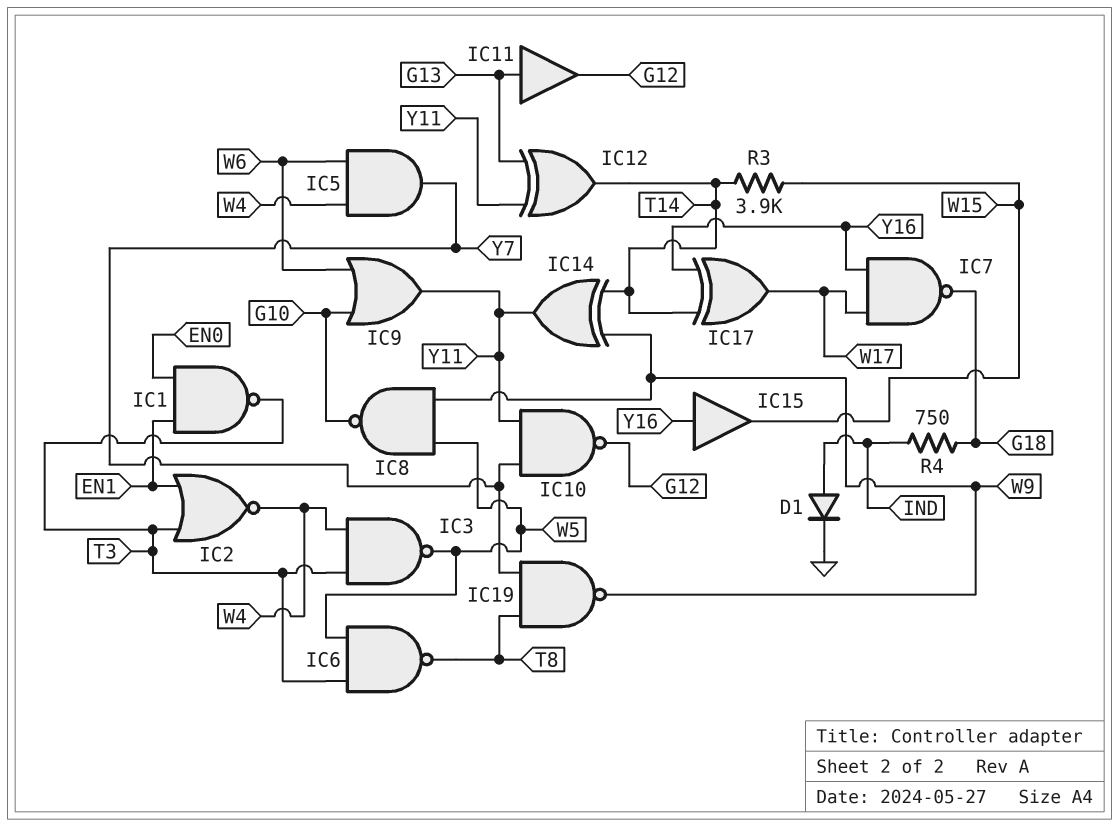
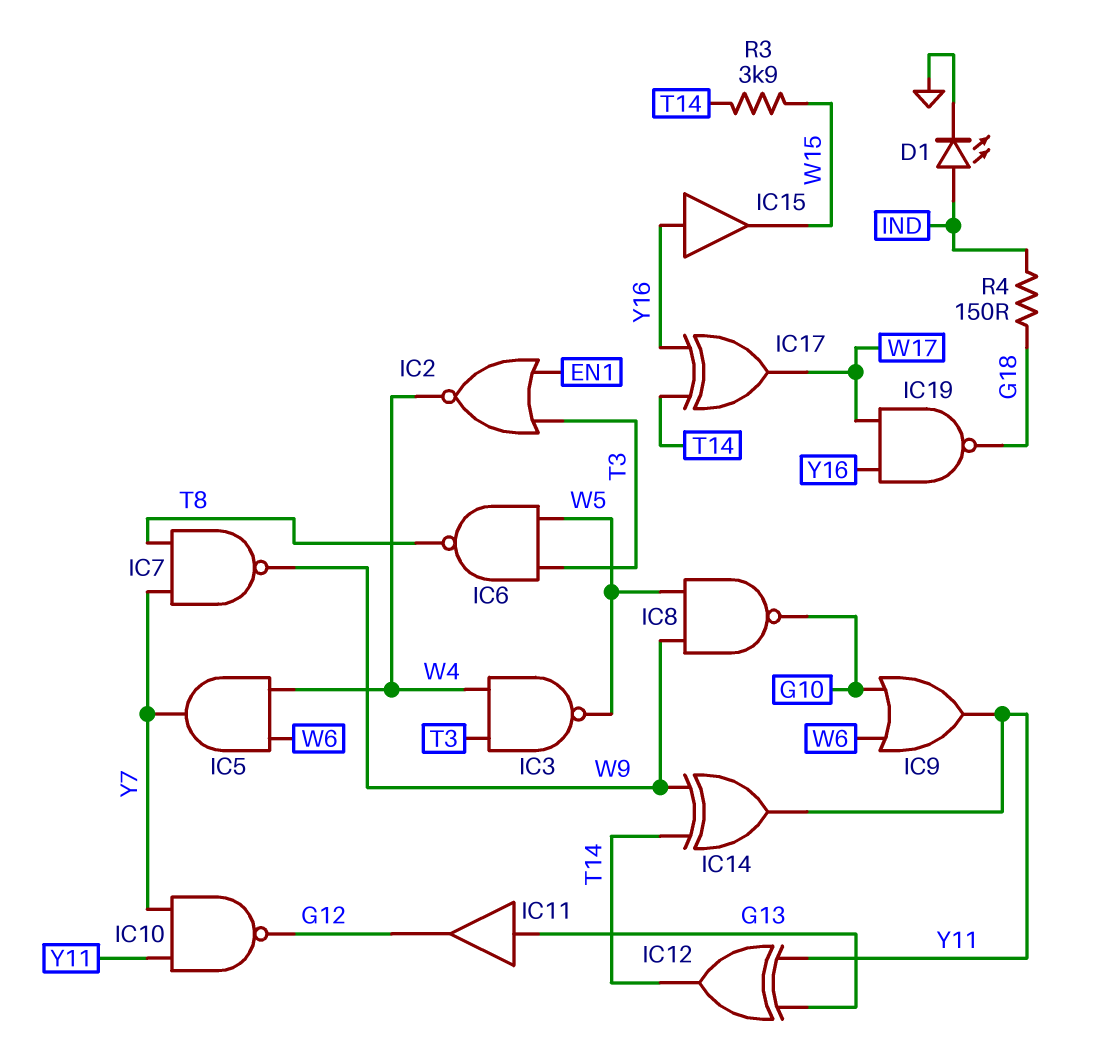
D1: diode (A IND, K GND) -> LED (A IND, K GND)
IC1: NAND (in EN0, in EN1, out T3) -> none
IC7: NAND (in W17, in Y16, out G18) -> NAND (in T8, in Y7, out W9)
IC19: NAND (in T8, in Y7, out W9) -> NAND (in W17, in Y16, out G18)
R4: 750 (G18, IND) -> 150 (G18, IND)

